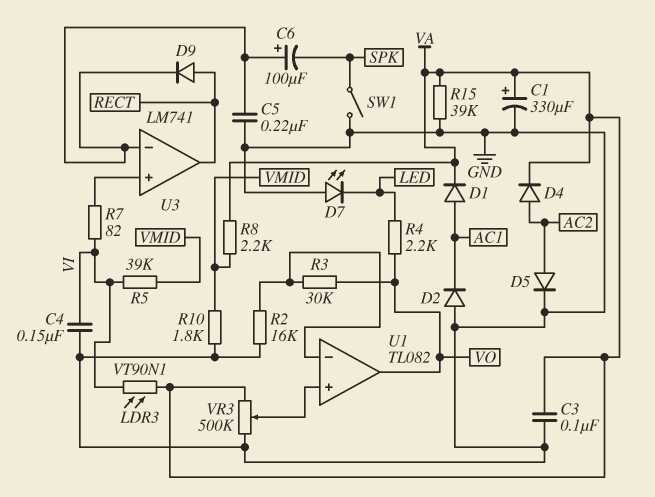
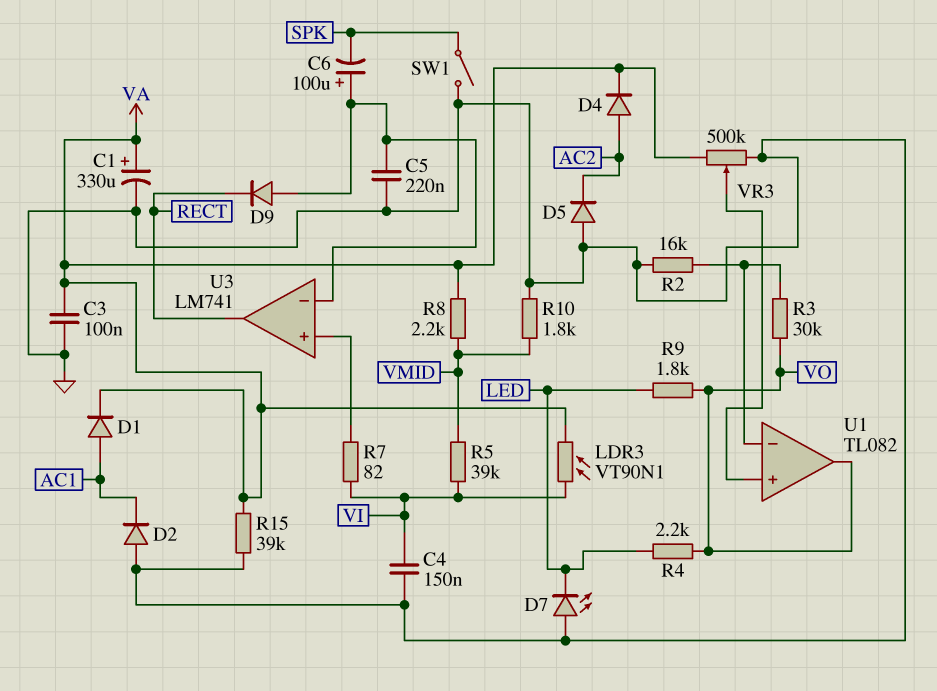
D5: diode (A AC2, K GND) -> diode (A GND, K AC2)
D9: diode (A RECT, K U3/in-) -> diode (A U3/in-, K RECT)
R9: none -> 1.8k (LED, VO)

